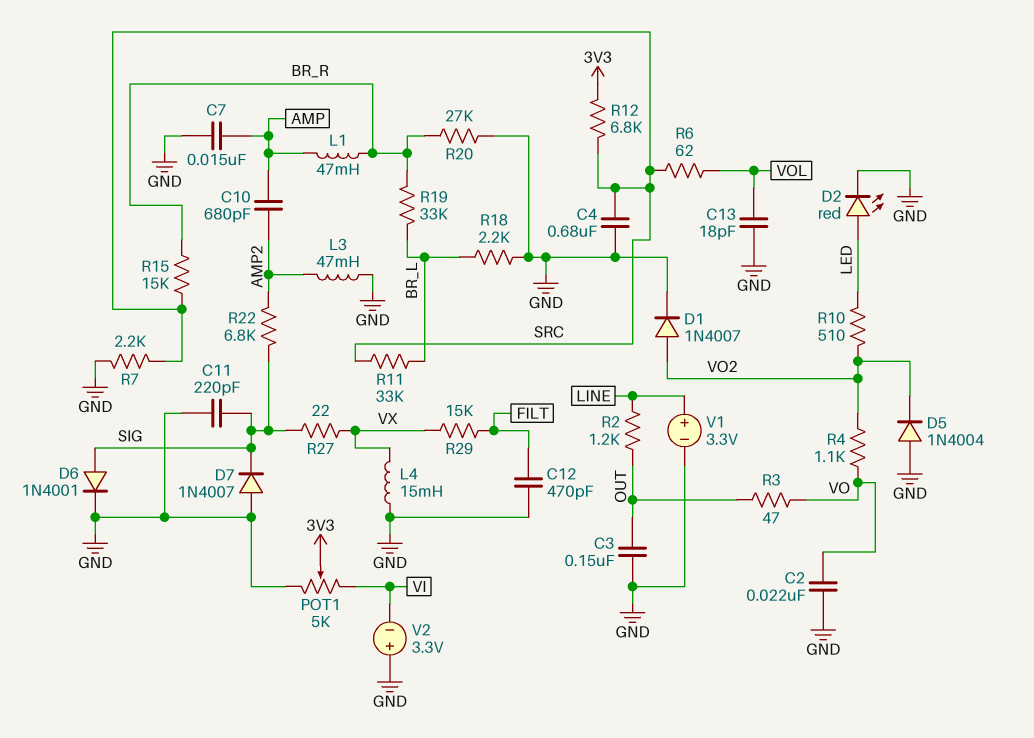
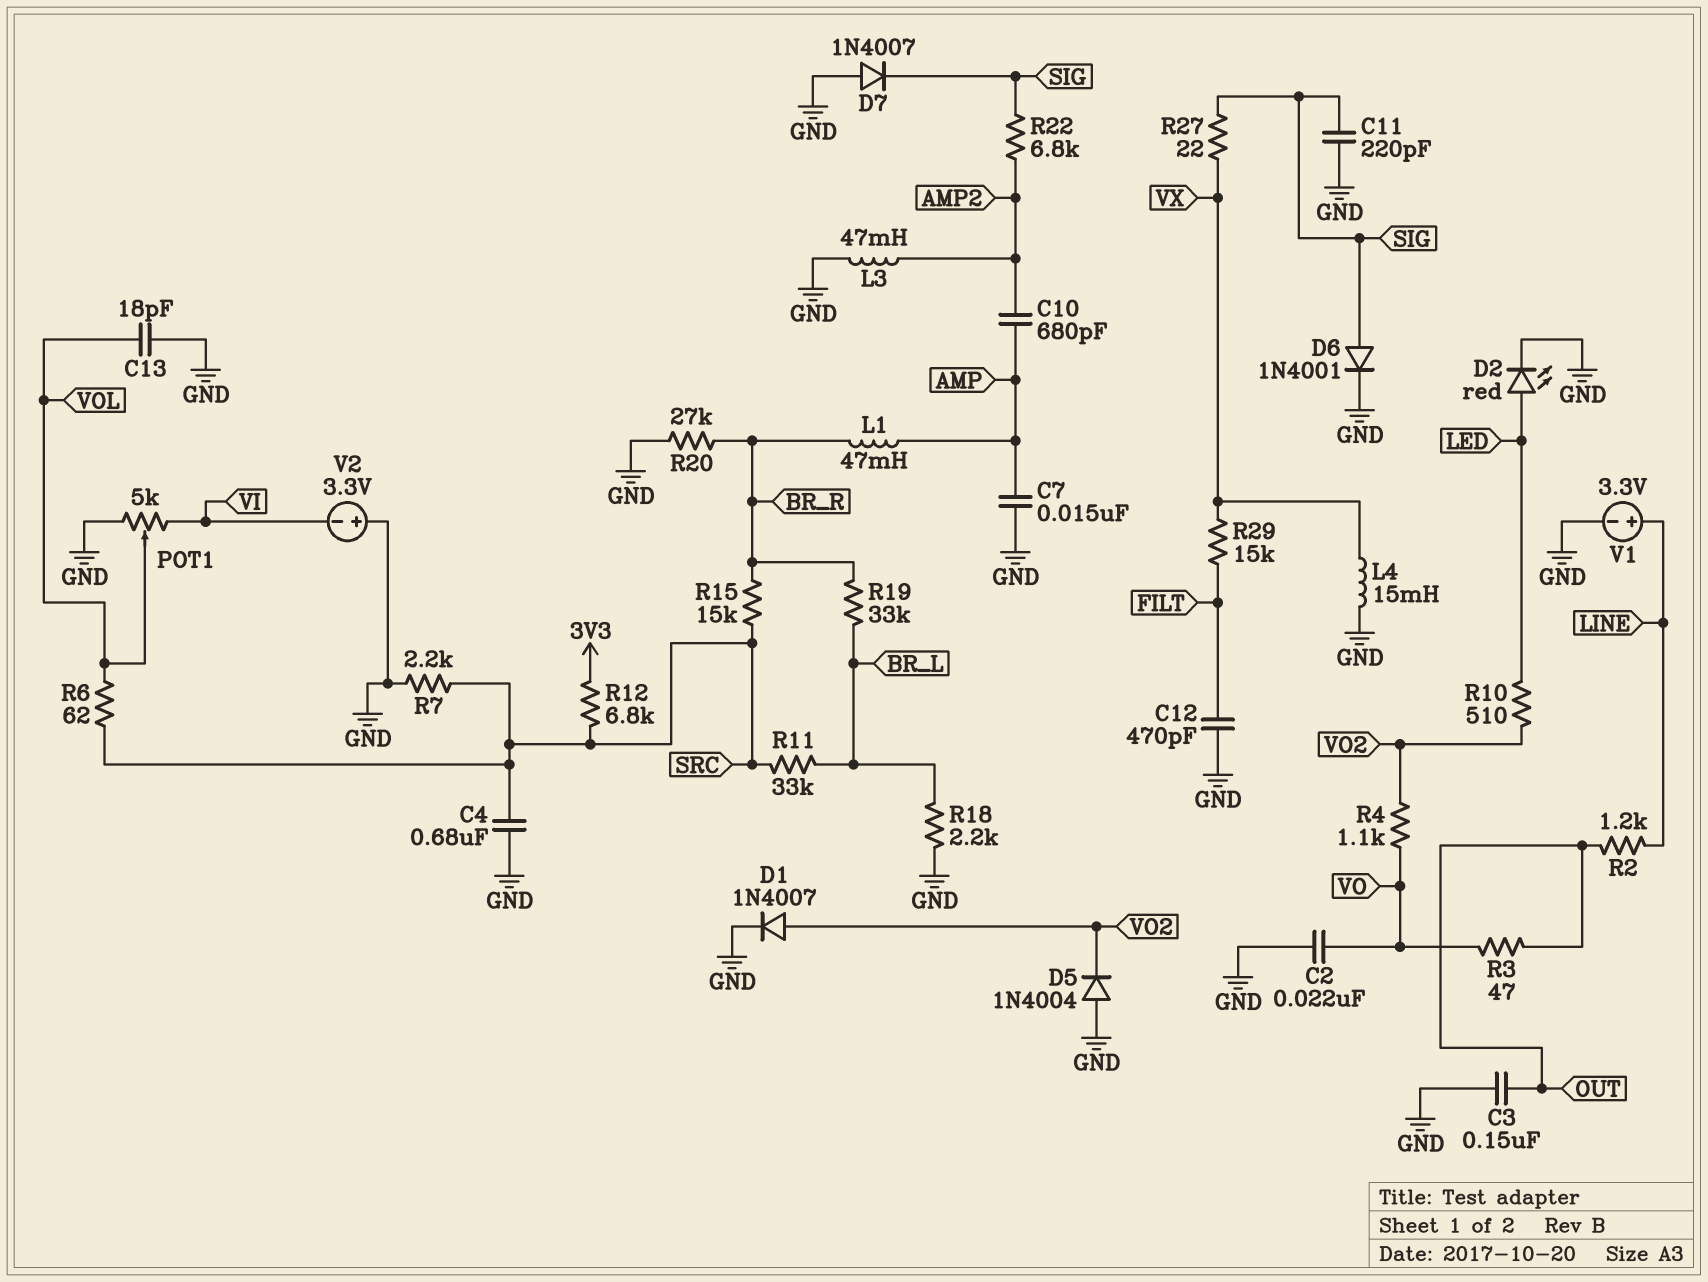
POT1: 5k (GND, VI, wiper 3V3) -> 5k (GND, VI, wiper VOL)

